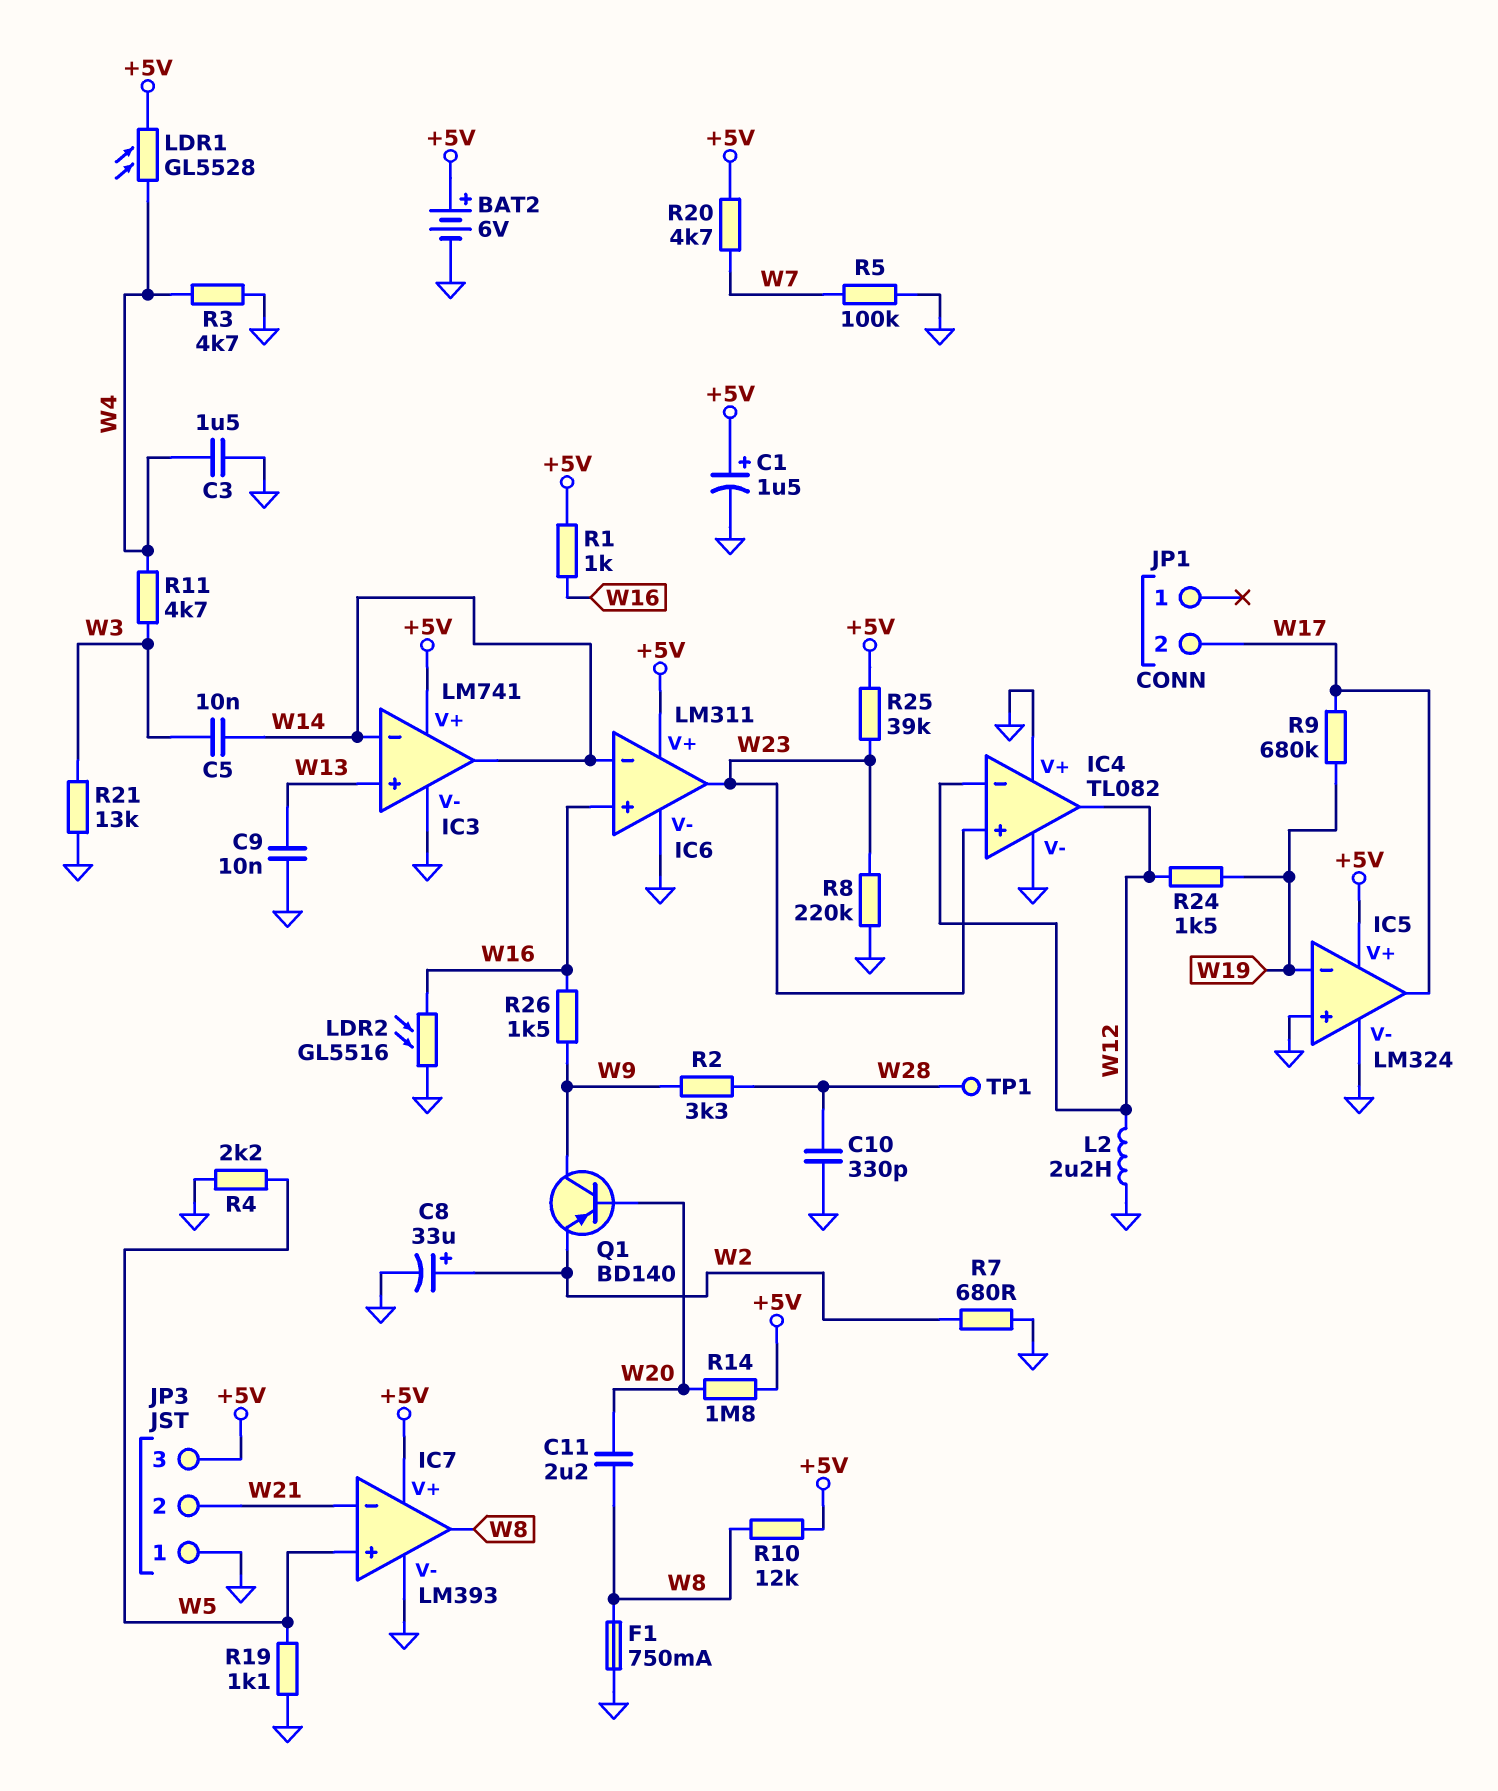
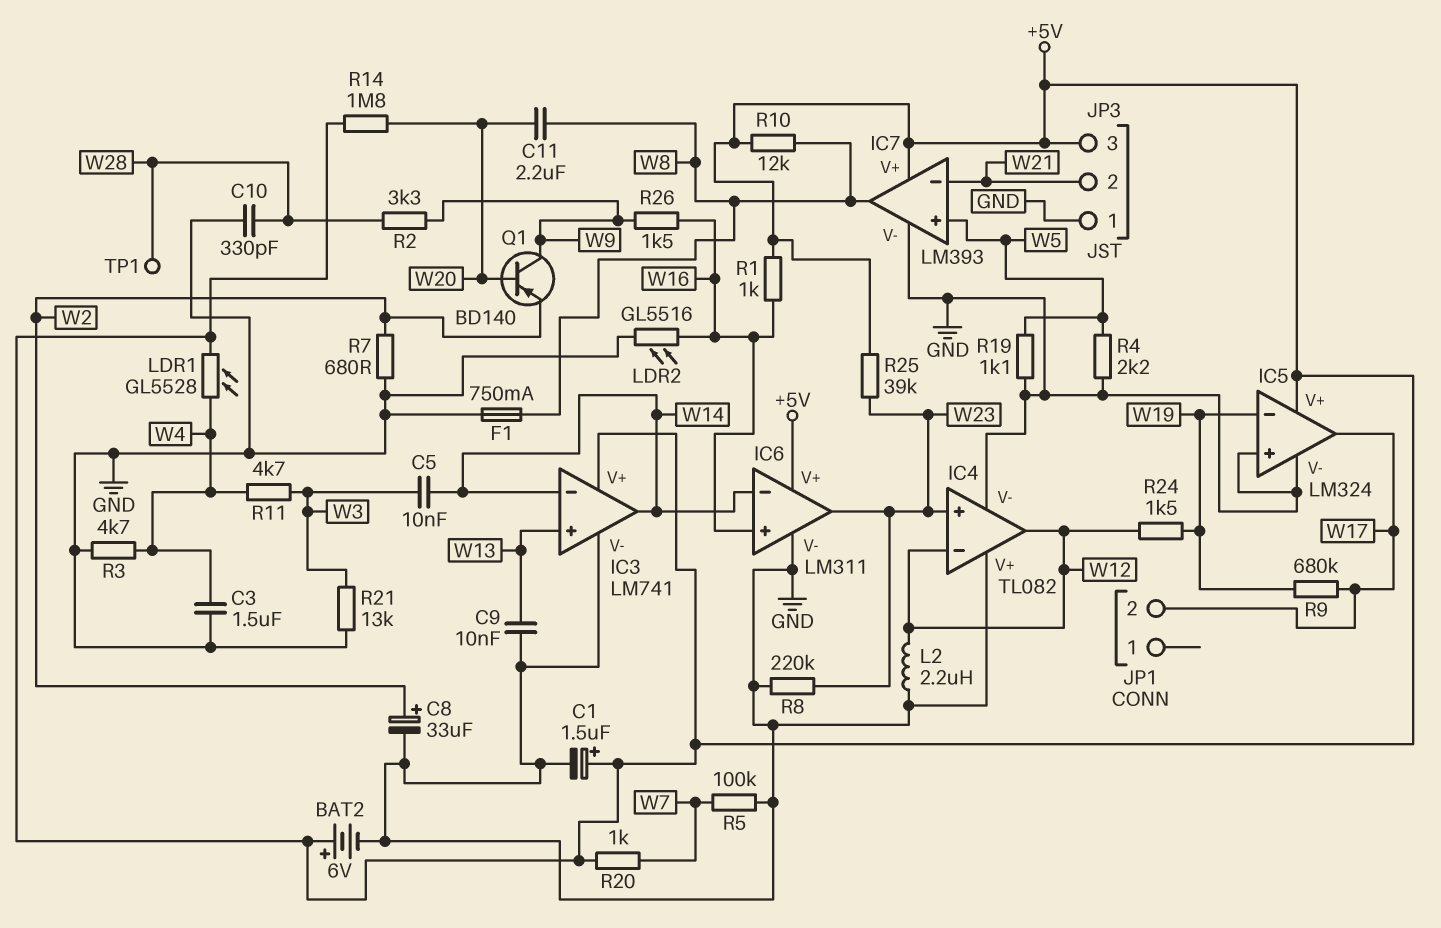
R20: 4.7k (+5V, W7) -> 1k (+5V, W7)

